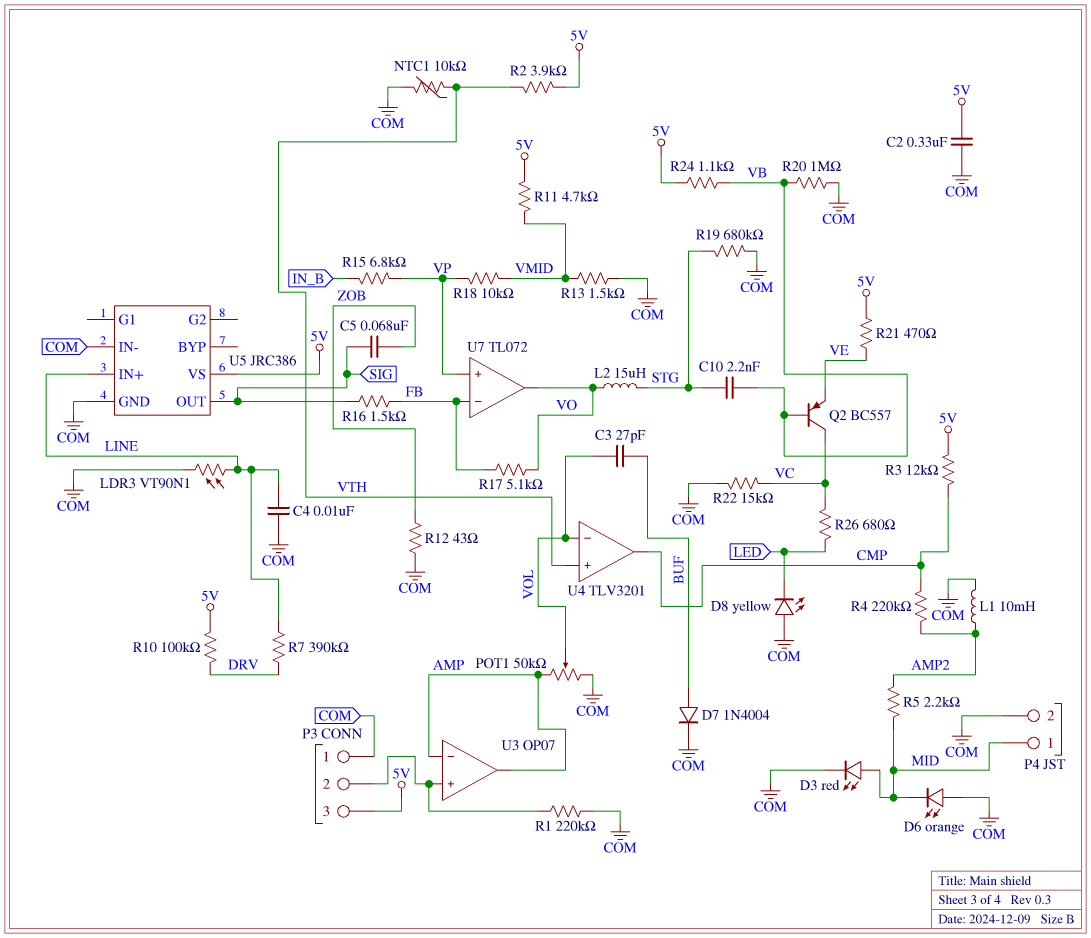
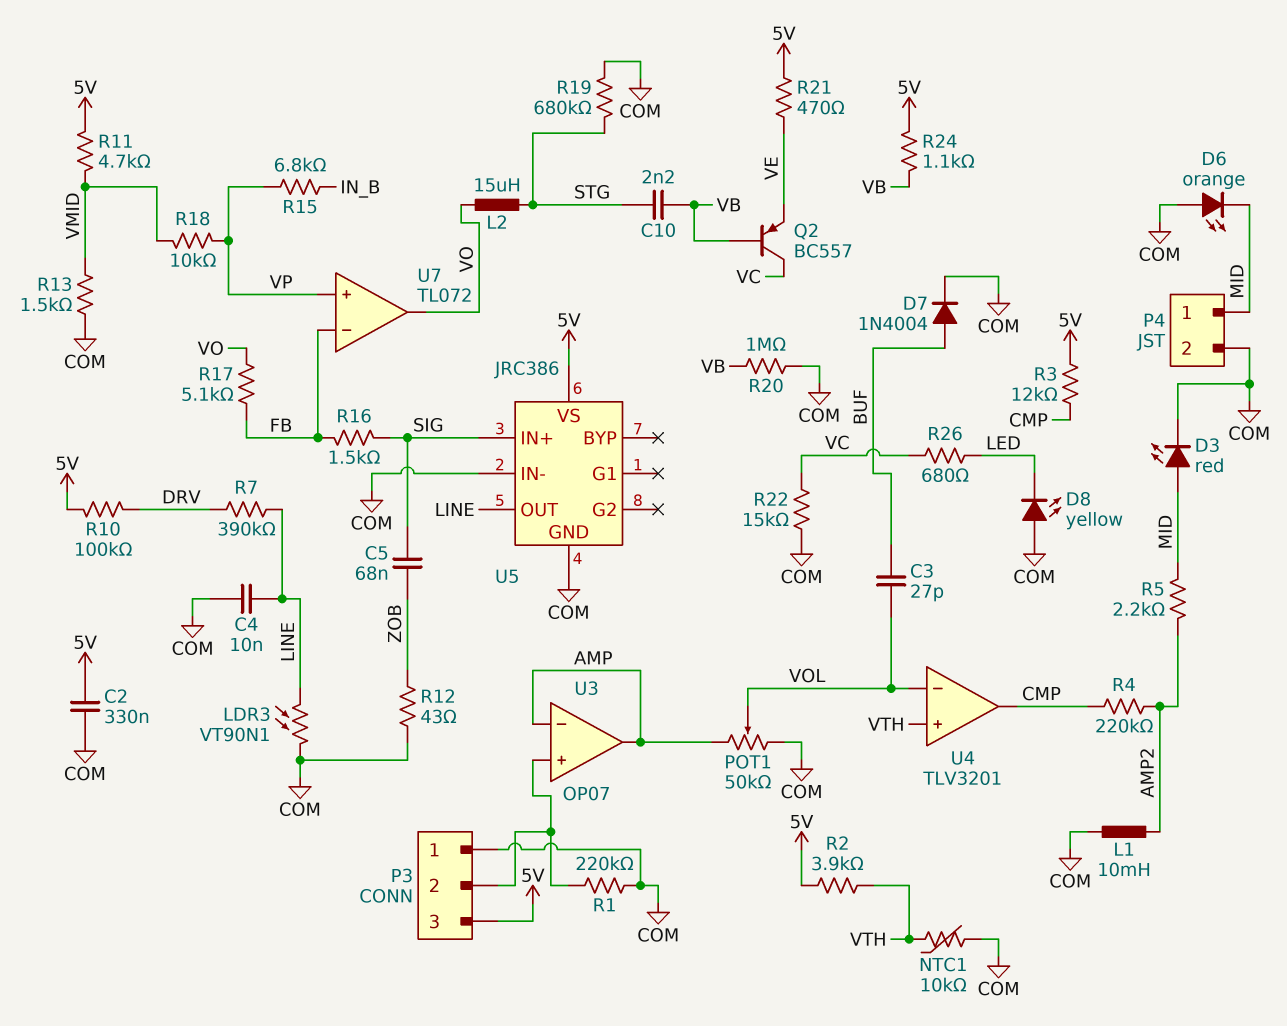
U5 pin IN+: LINE -> SIG
U5 pin OUT: SIG -> LINE

